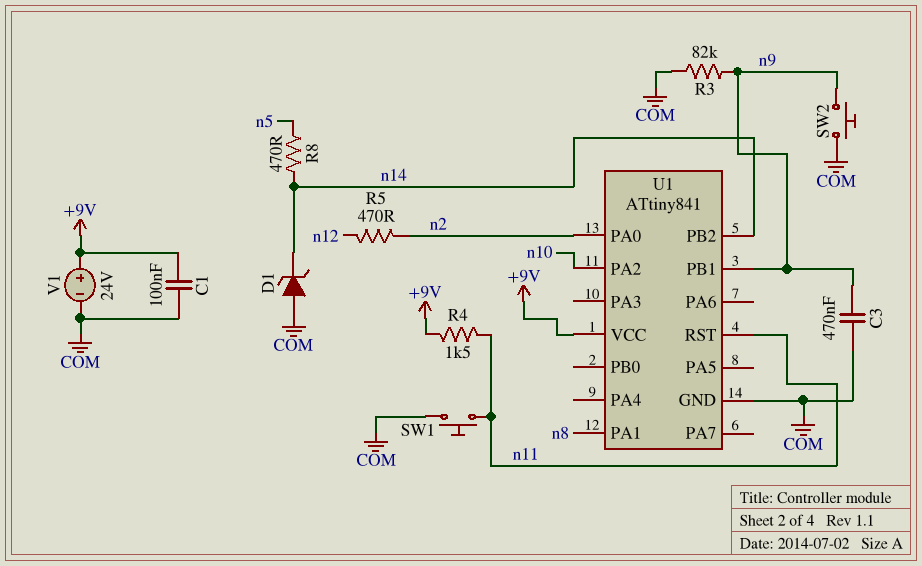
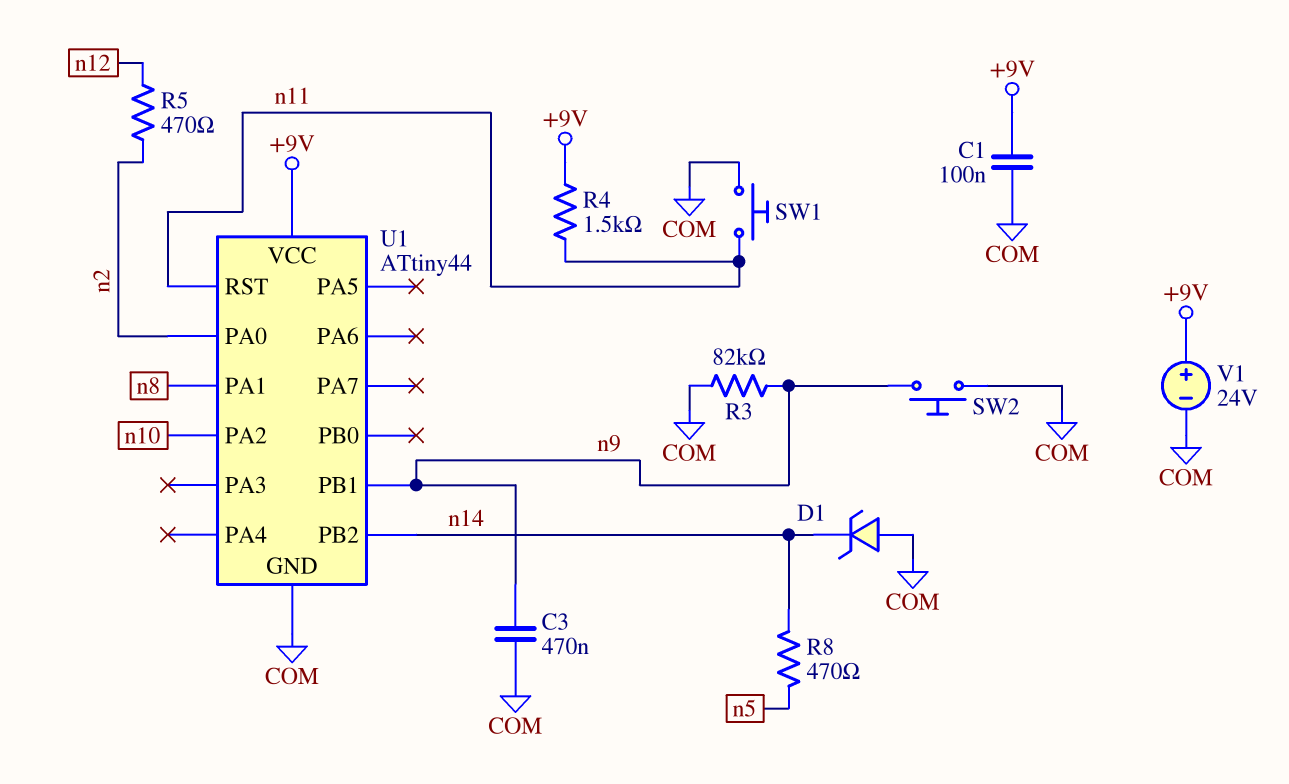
U1: ATtiny841 -> ATtiny44

